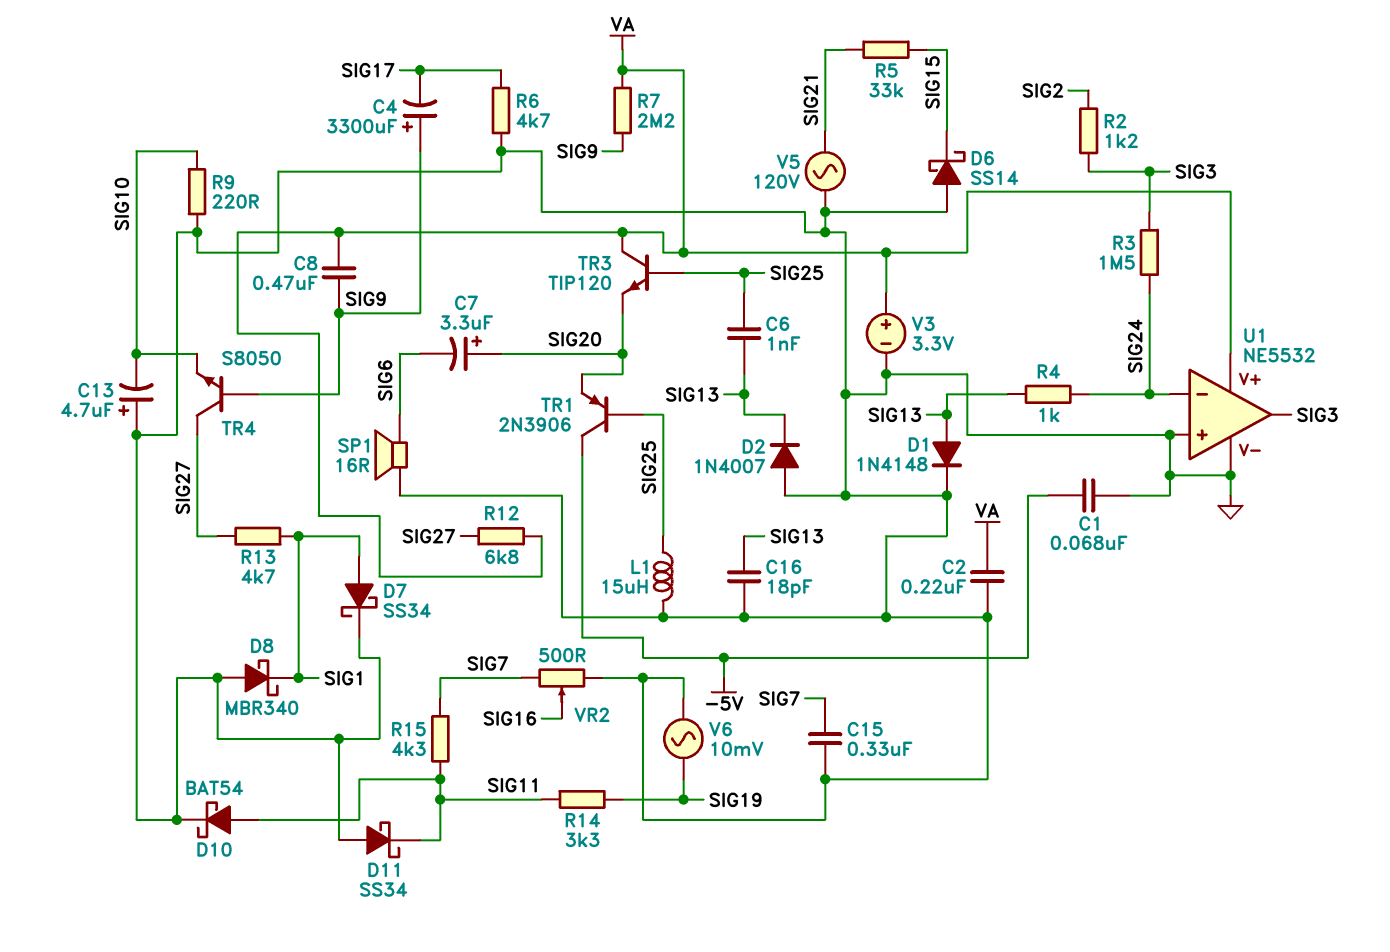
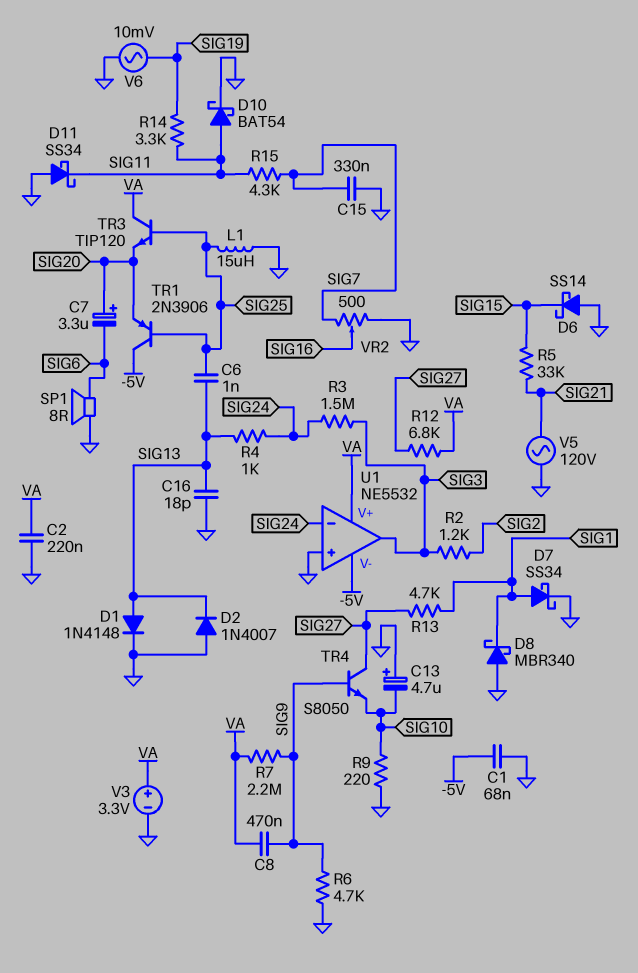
C4: 3300uF (plus SIG9, minus SIG17) -> none
R6: 4.7k (GND, SIG17) -> 4.7k (GND, SIG9)
SP1: speaker 16R (GND, SIG6) -> speaker 8R (GND, SIG6)
U1 pin V-: GND -> -5V

